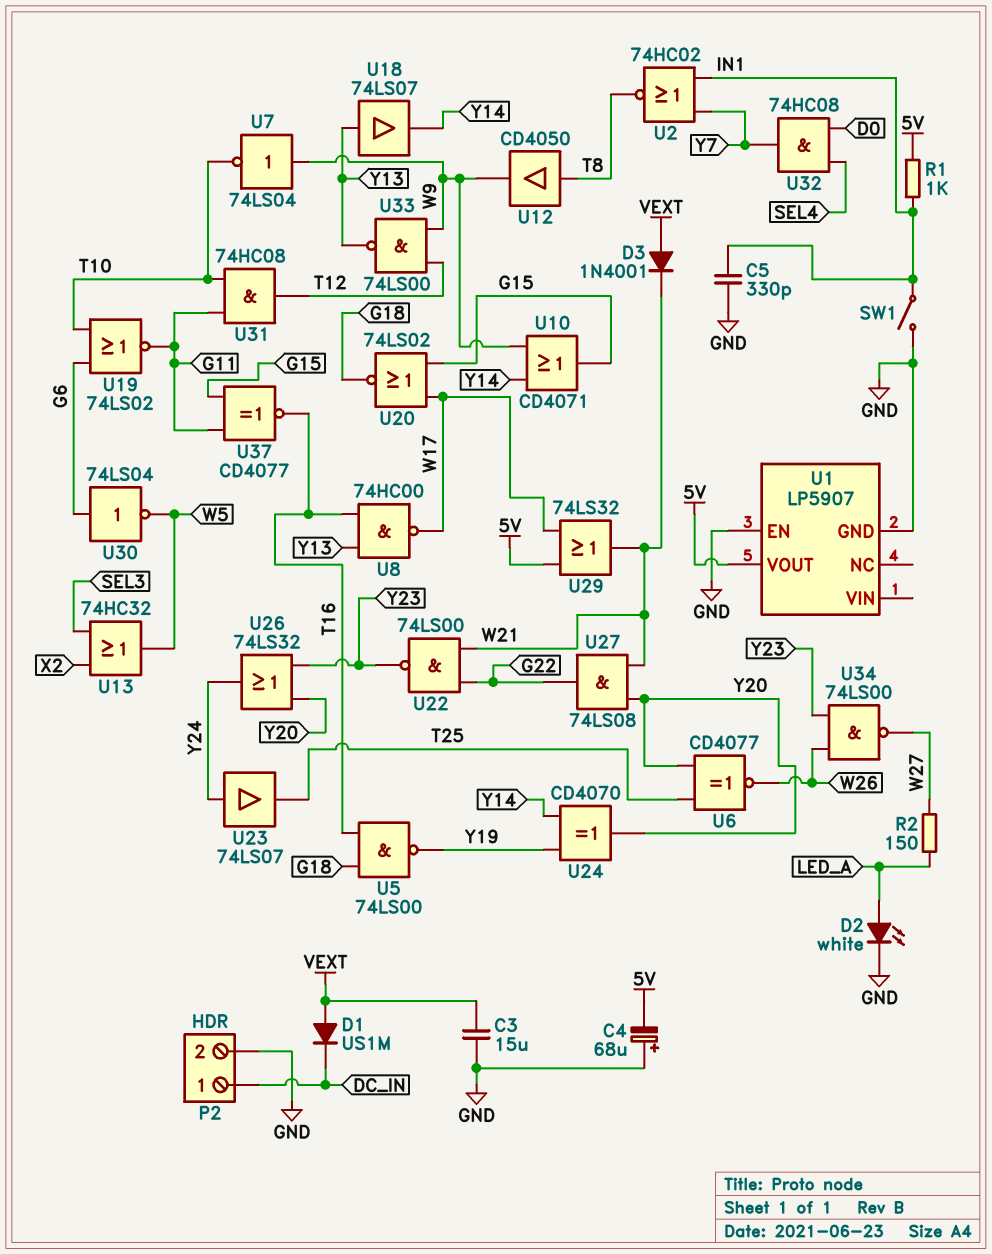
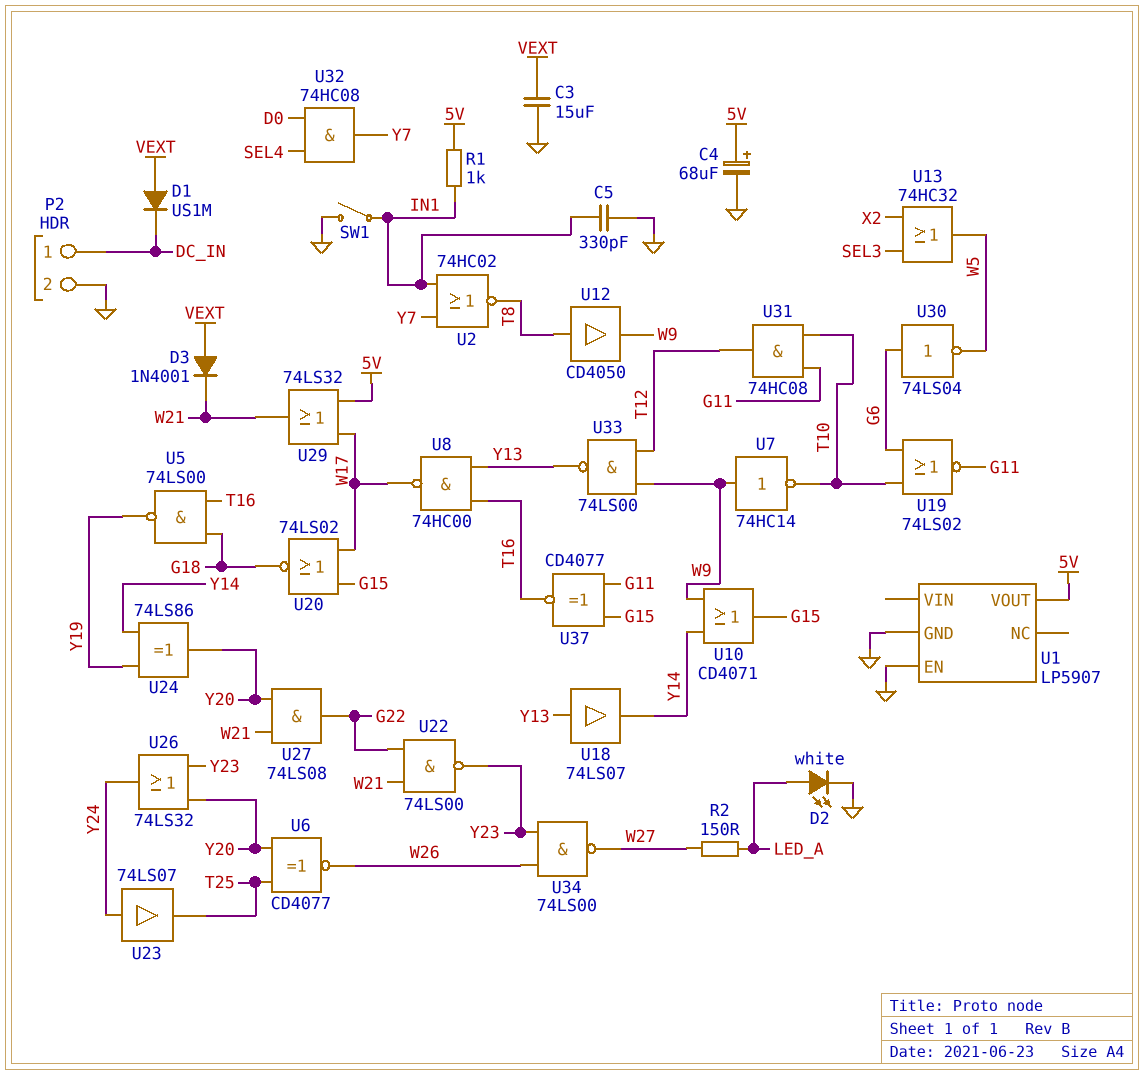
C4: 68uF (plus GND, minus 5V) -> 68uF (plus 5V, minus GND)
U7: NOT 74LS04 (in W9, out T10) -> NOT 74HC14 (in W9, out T10)
U24: XOR CD4070 (in Y14, in Y19, out Y20) -> XOR 74LS86 (in Y14, in Y19, out Y20)

